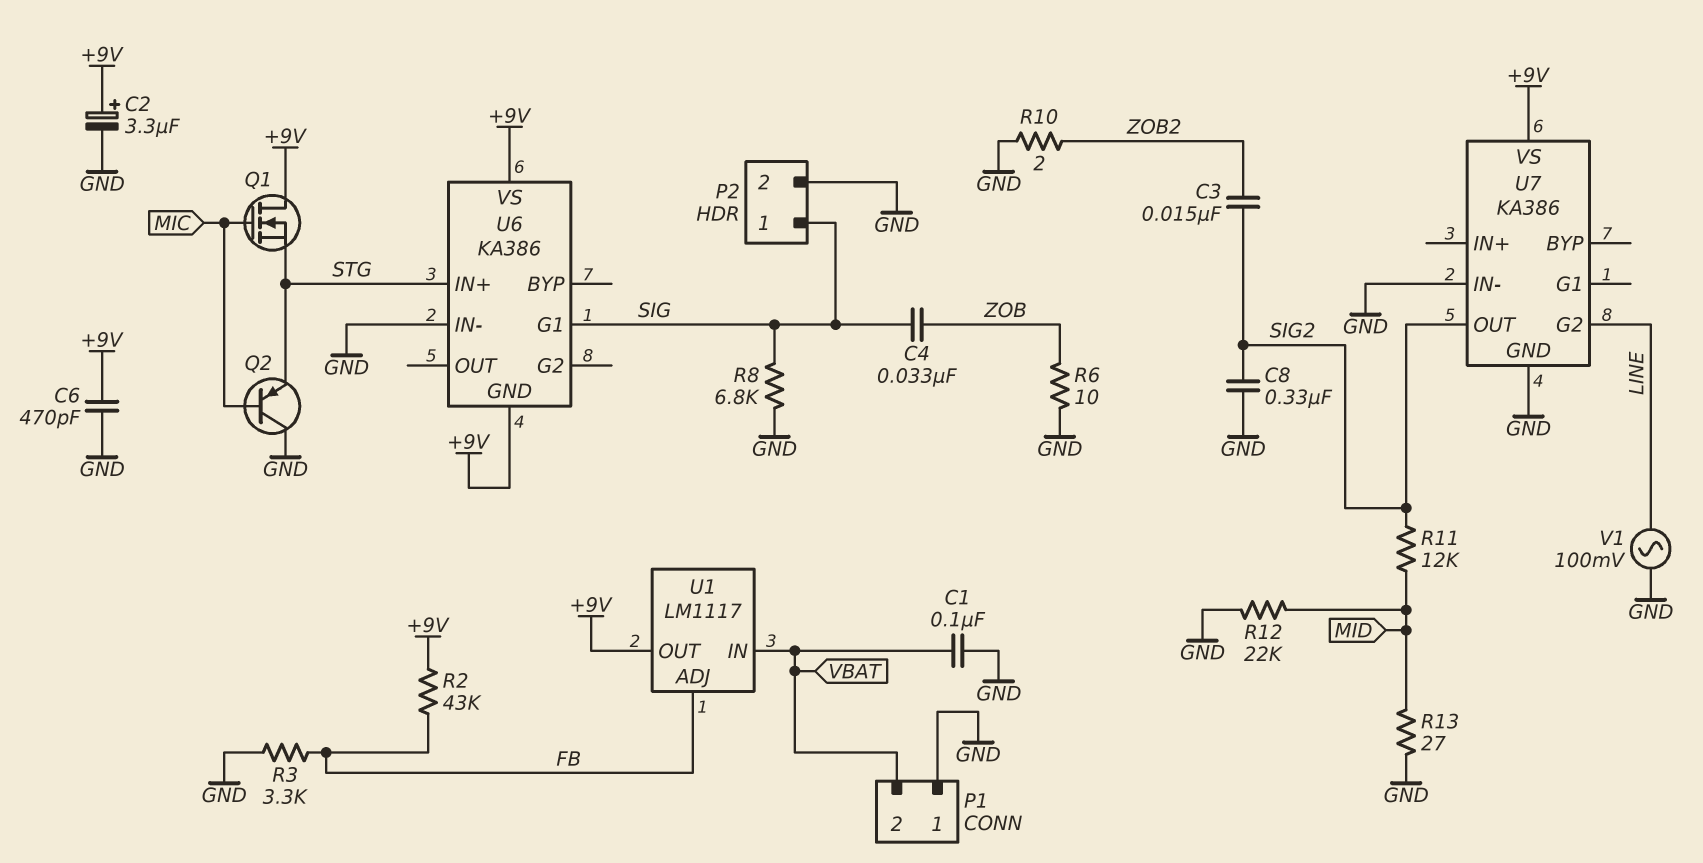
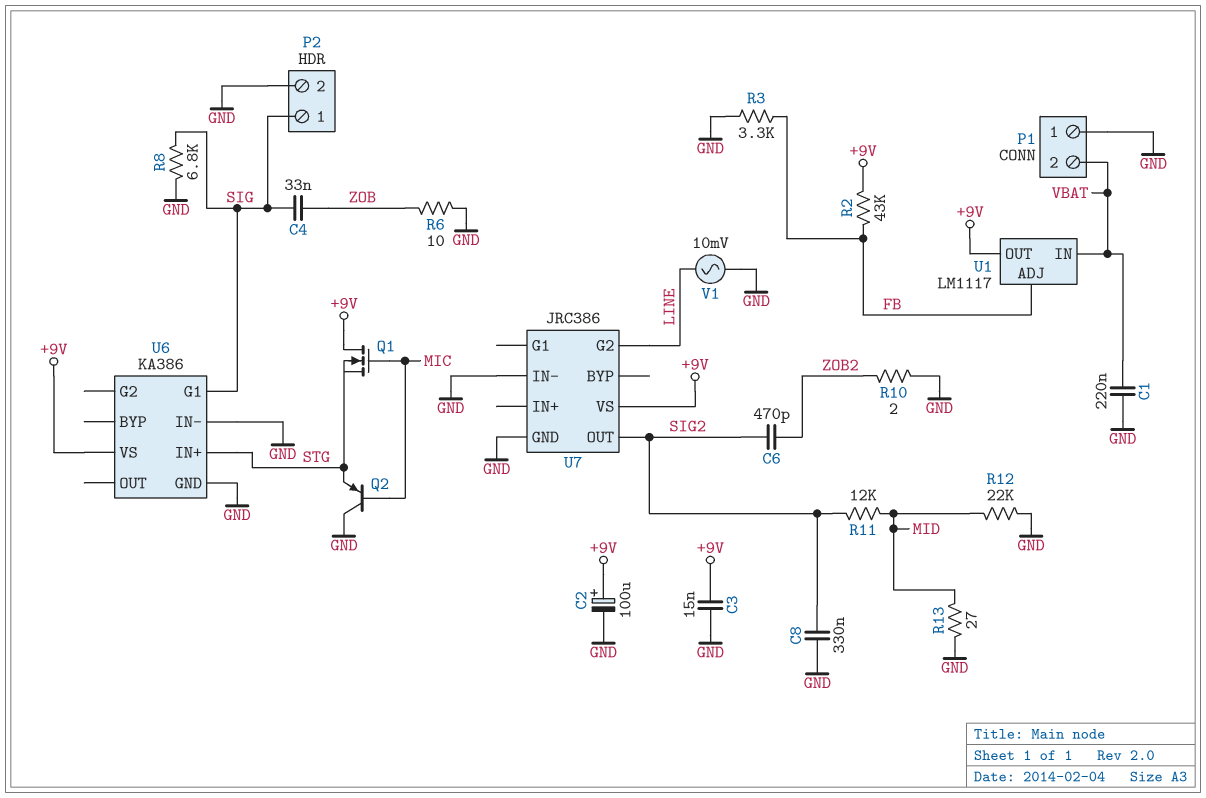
C1: 100nF (GND, VBAT) -> 220nF (GND, VBAT)
C2: 3.3uF (plus +9V, minus GND) -> 100uF (plus +9V, minus GND)
C3: 15nF (SIG2, ZOB2) -> 15nF (+9V, GND)
C6: 470pF (+9V, GND) -> 470pF (SIG2, ZOB2)
U6 pin GND: +9V -> GND
U7: KA386 -> JRC386
V1: AC 100mV (GND, LINE) -> AC 10mV (GND, LINE)

